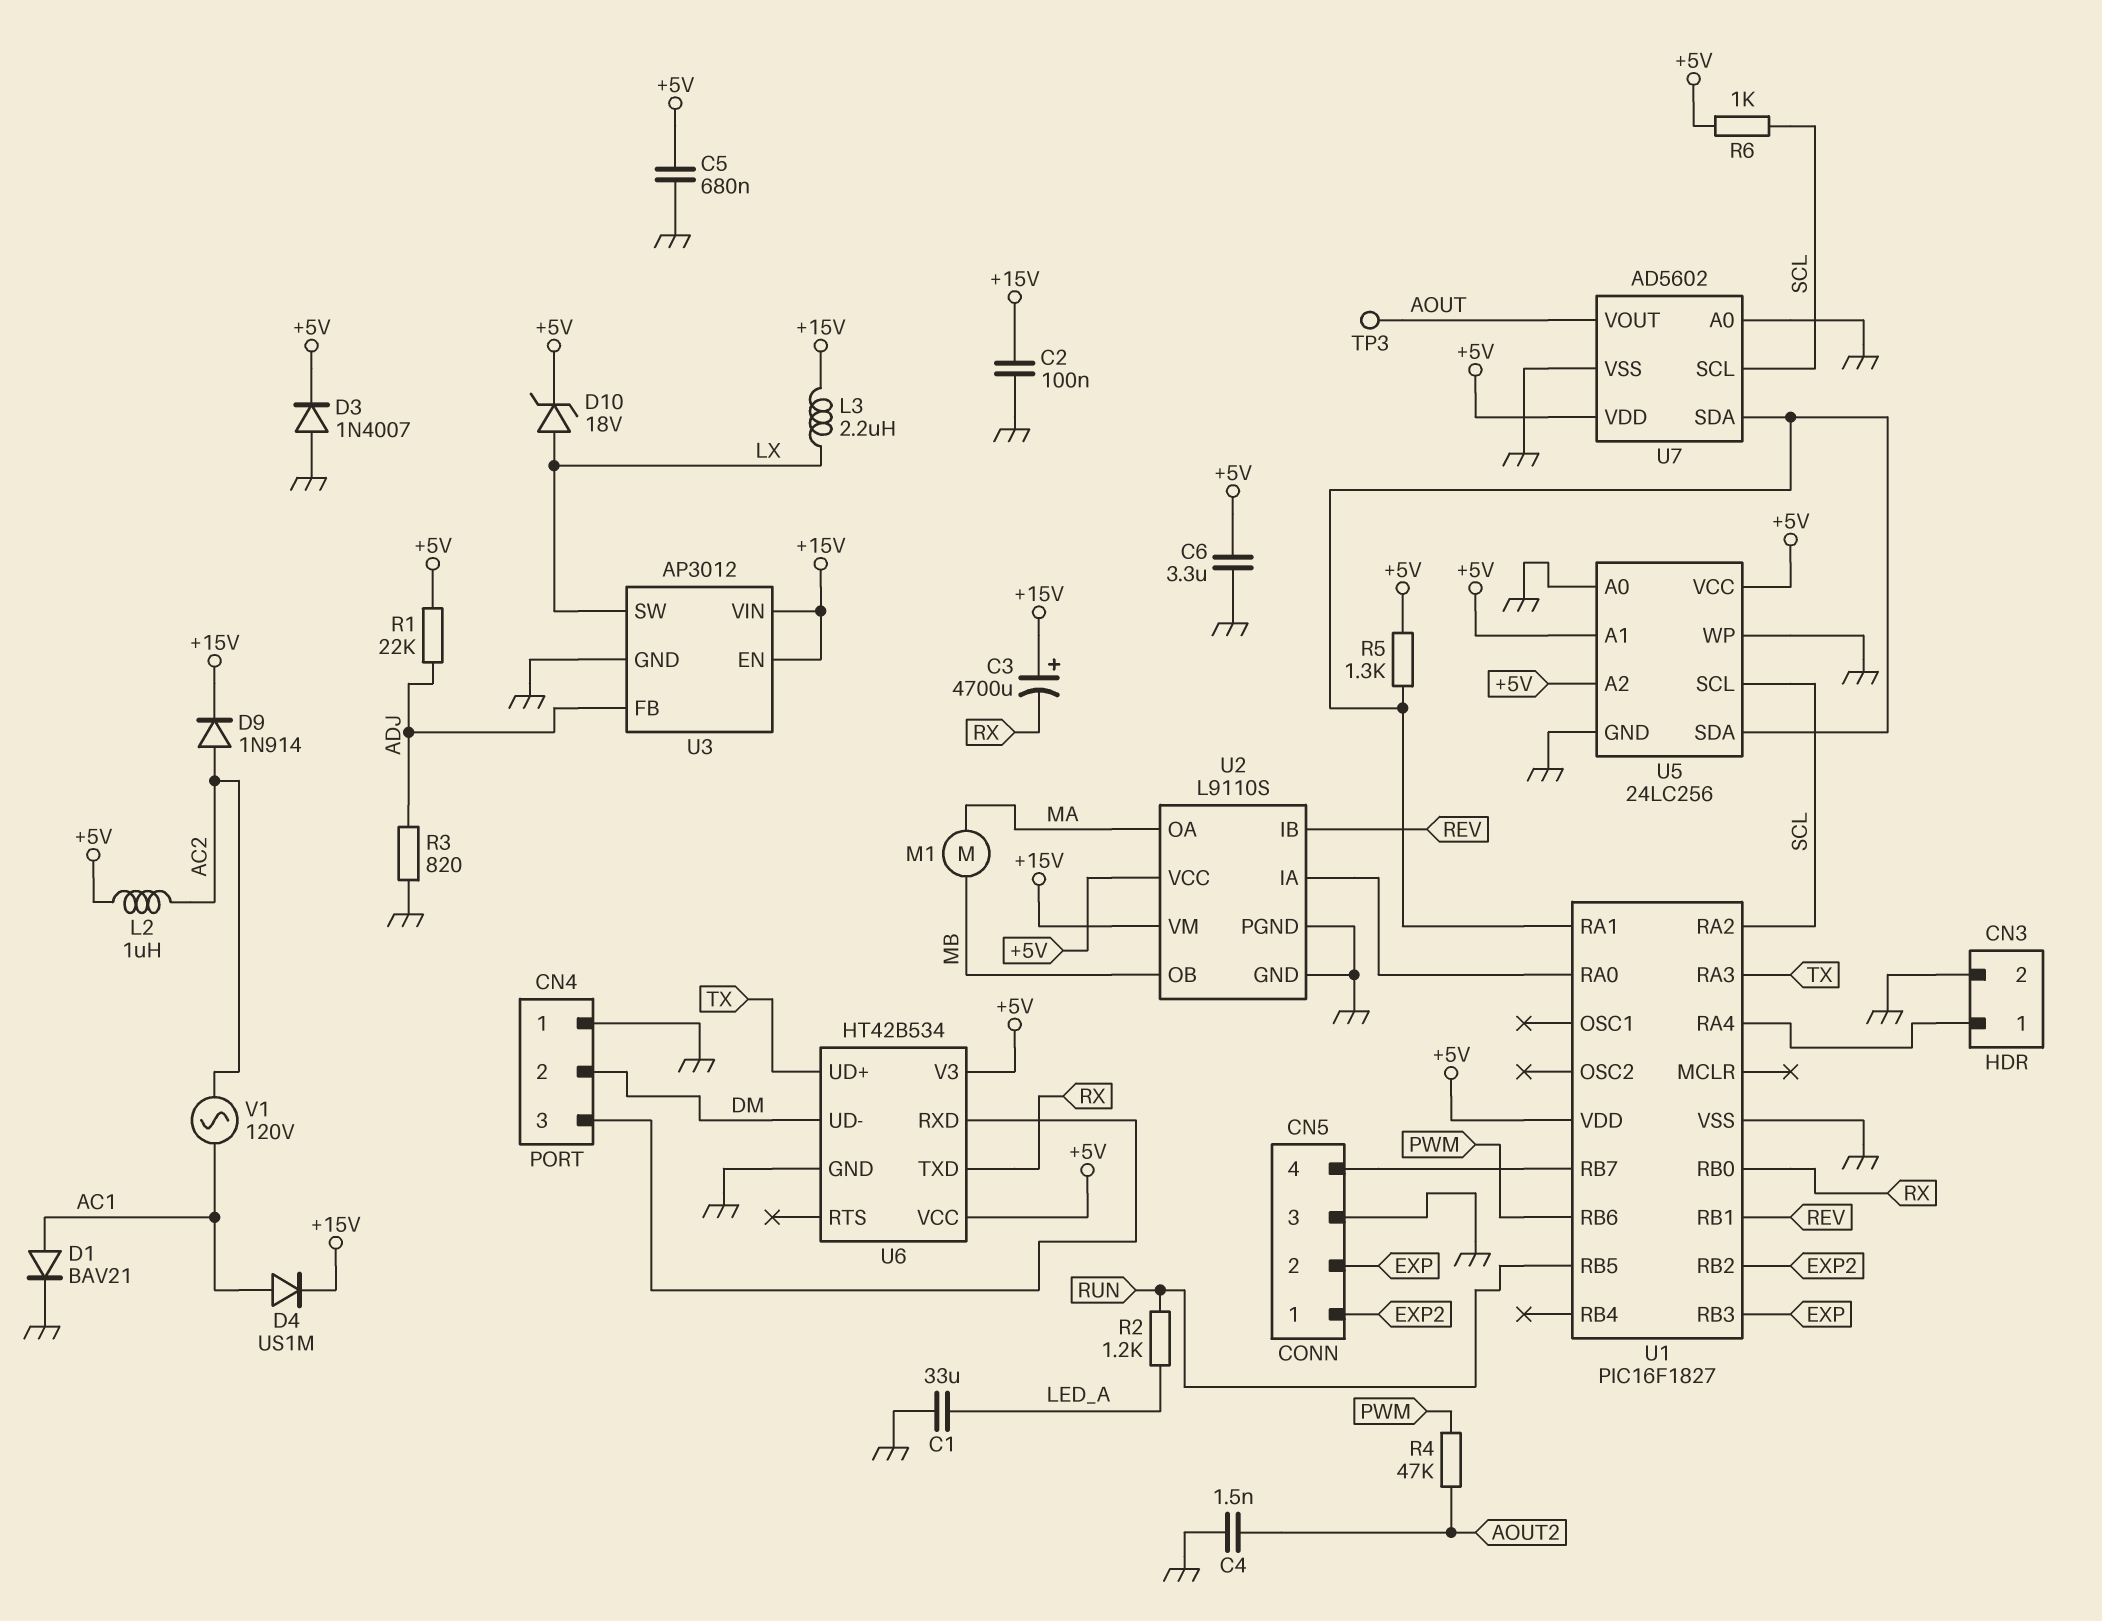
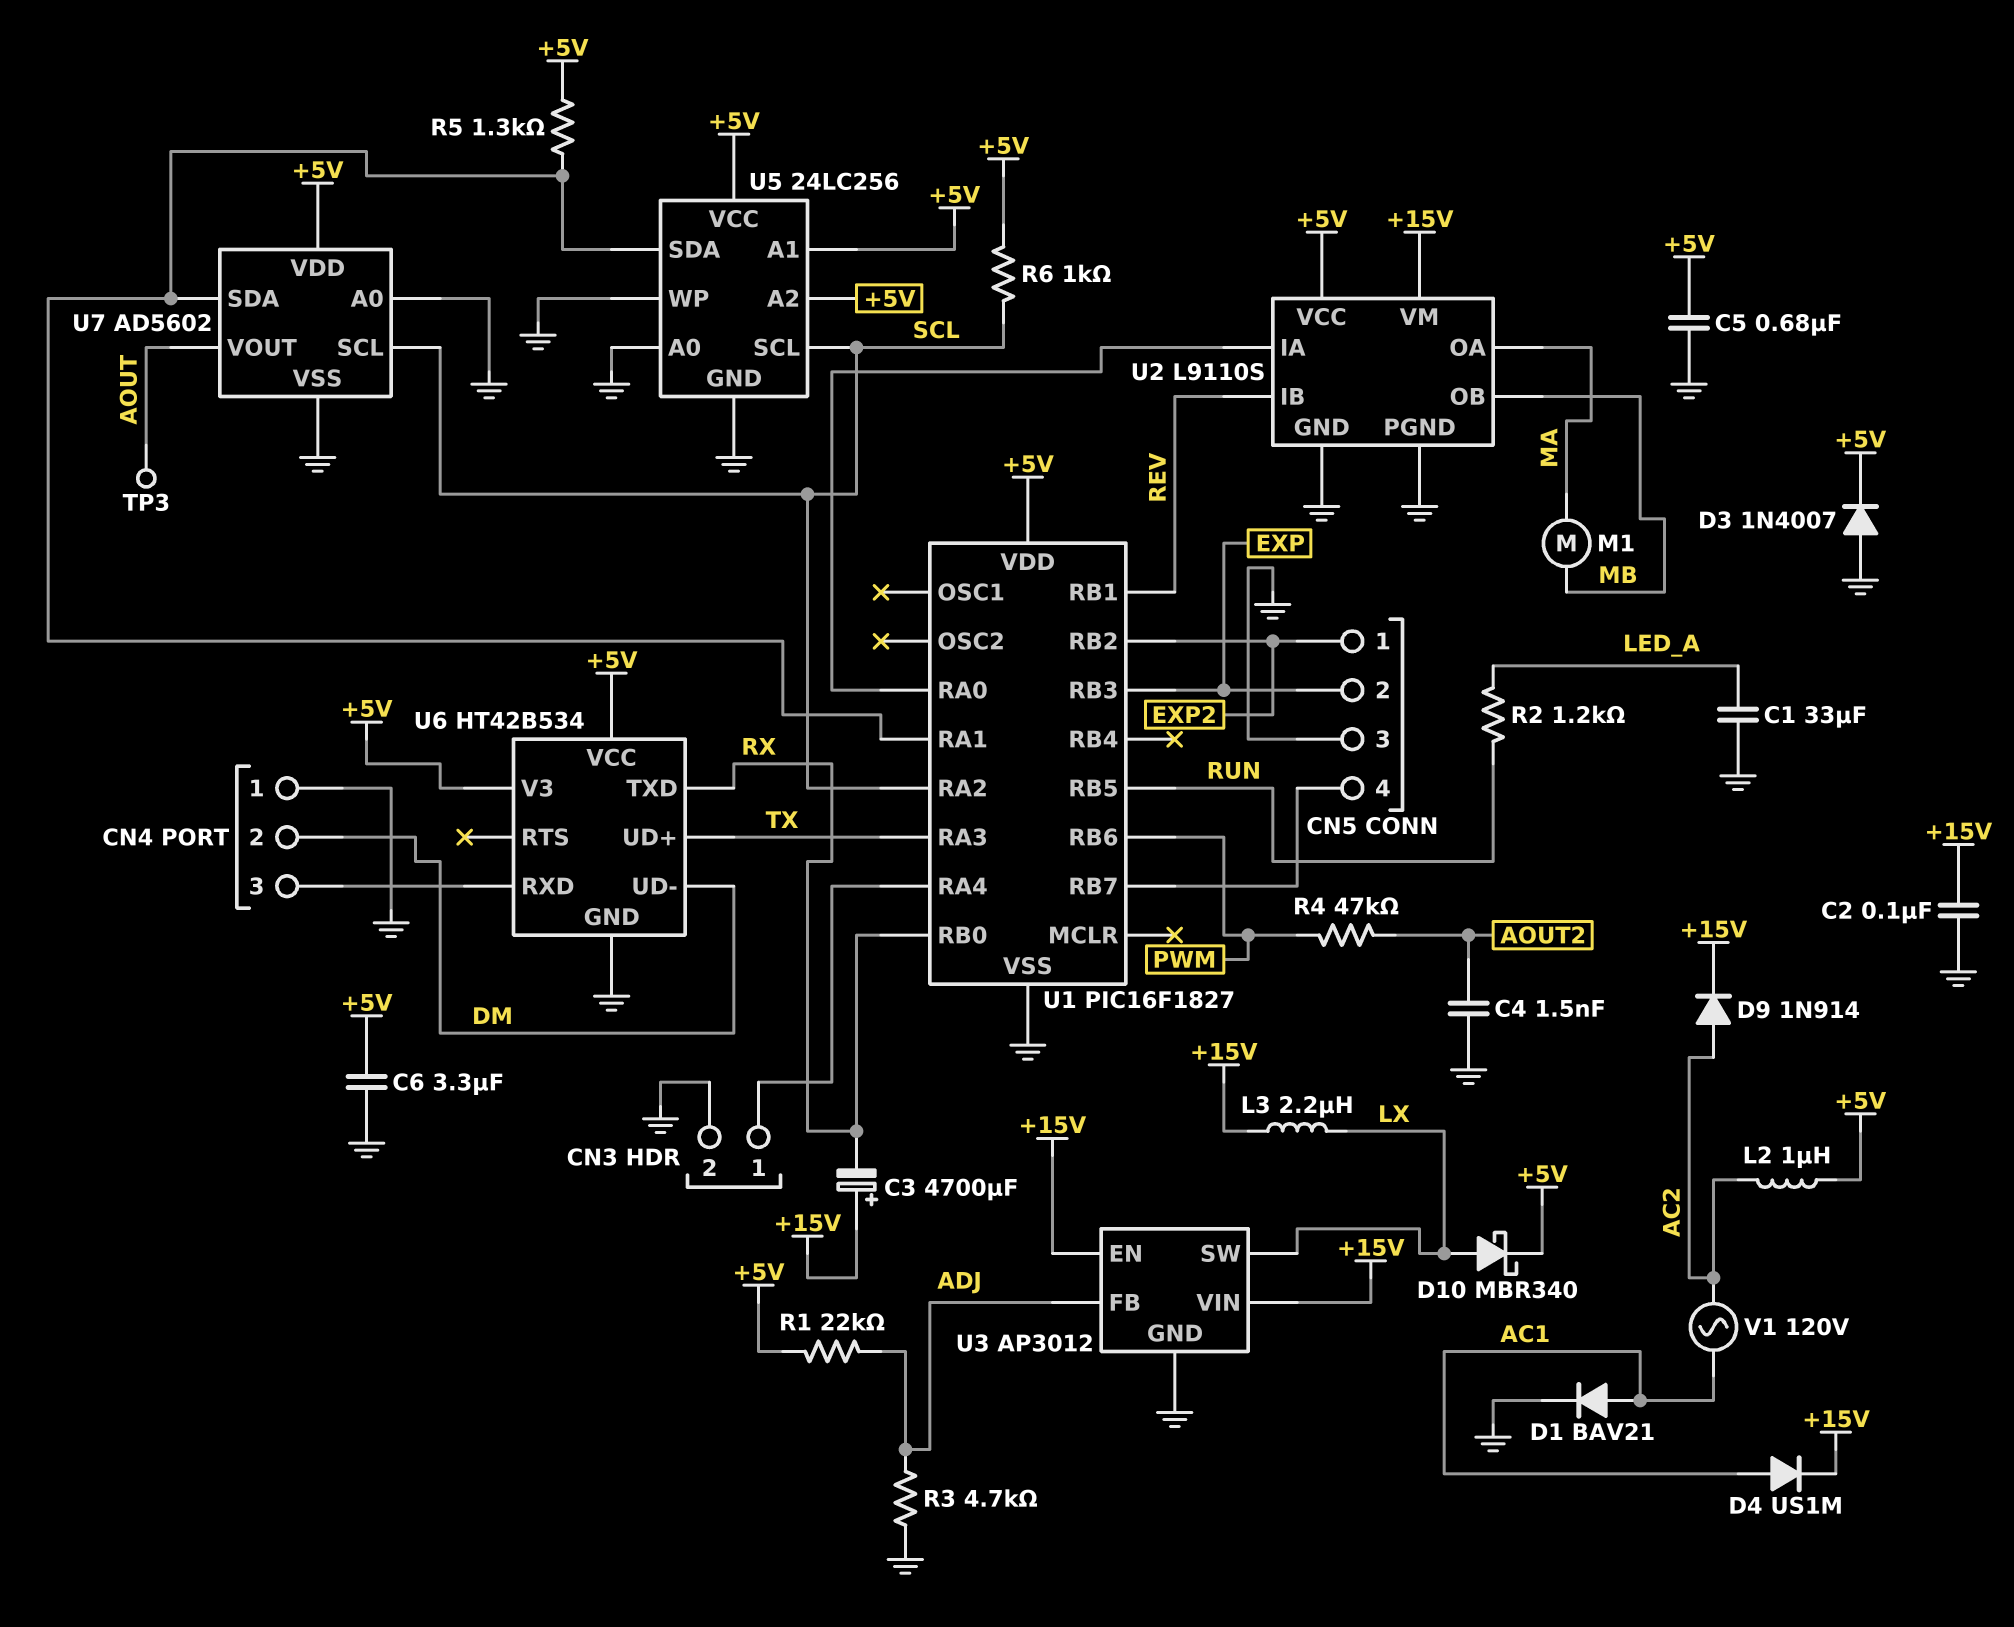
D10: zener 18V (A LX, K +5V) -> schottky MBR340 (A LX, K +5V)
R3: 820 (ADJ, GND) -> 4.7k (ADJ, GND)

